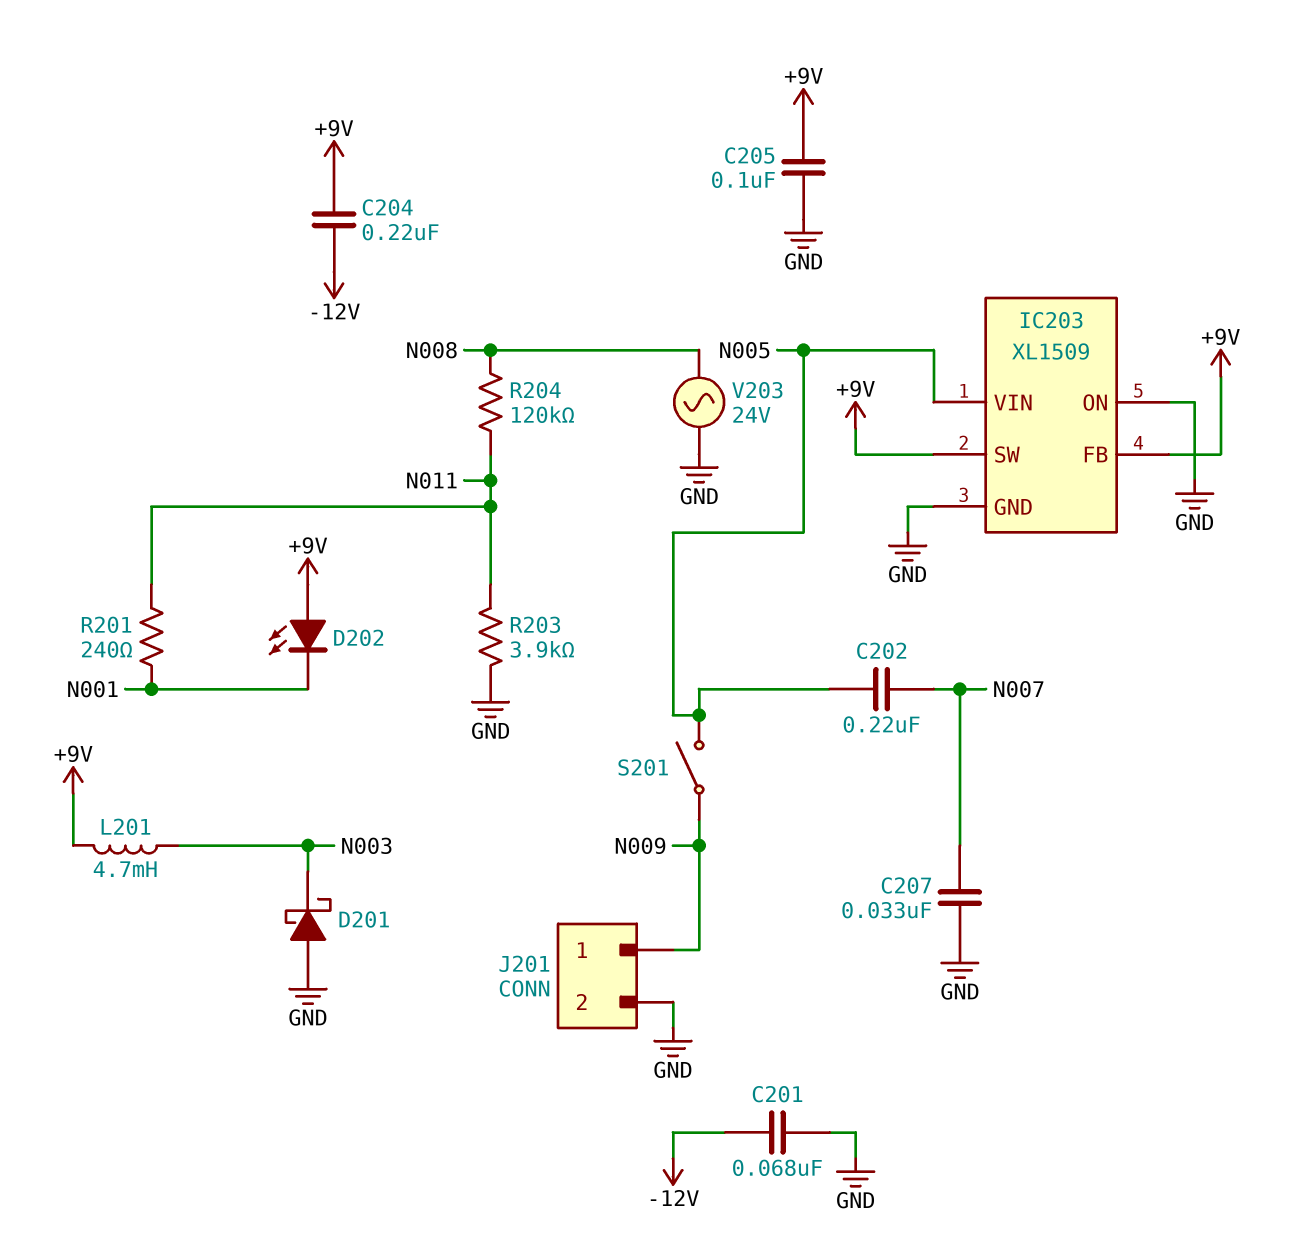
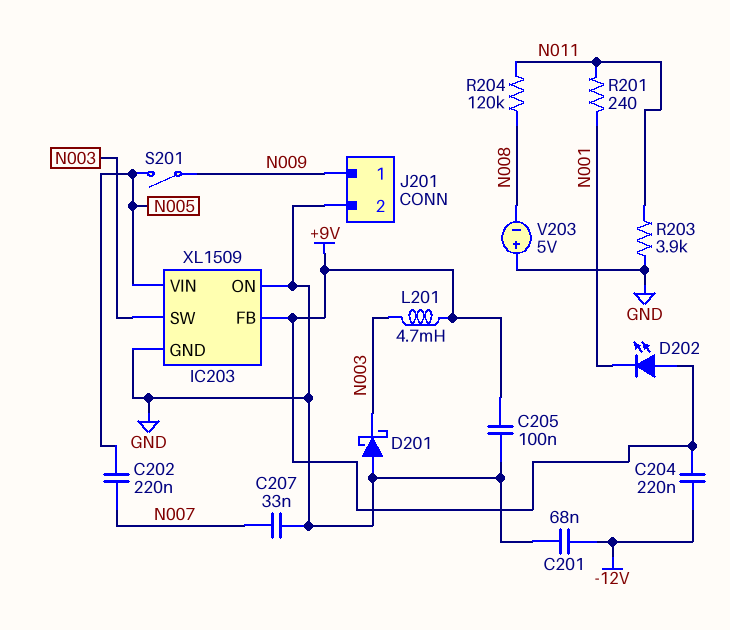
IC203 pin SW: +9V -> N003
V203: AC 24V (GND, N008) -> 5V (plus GND, minus N008)

